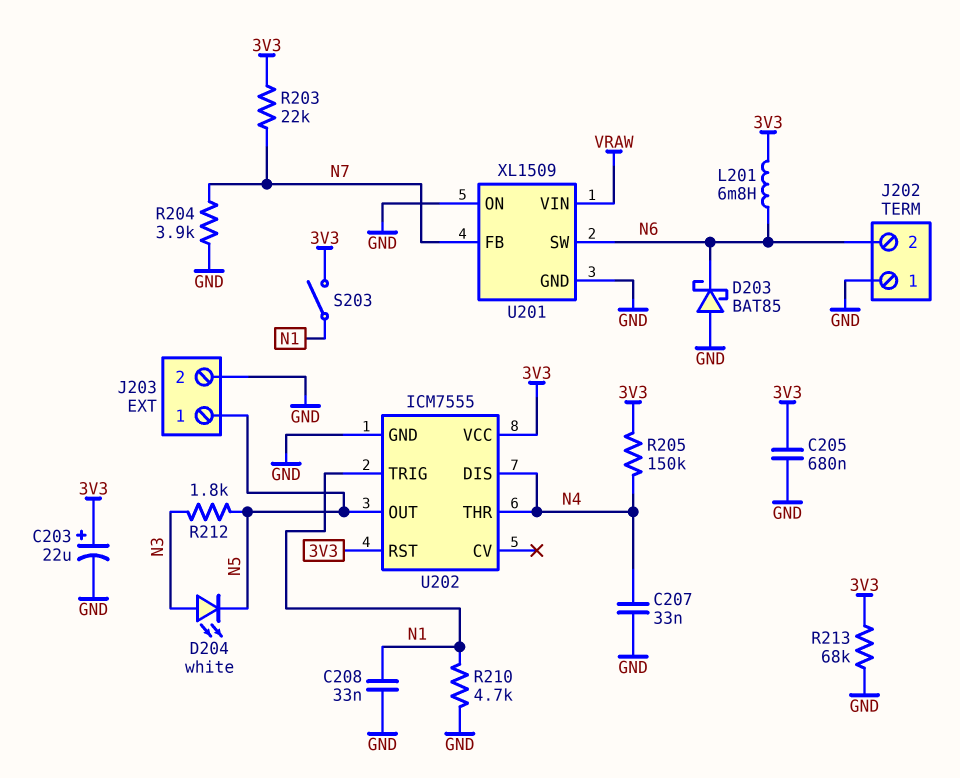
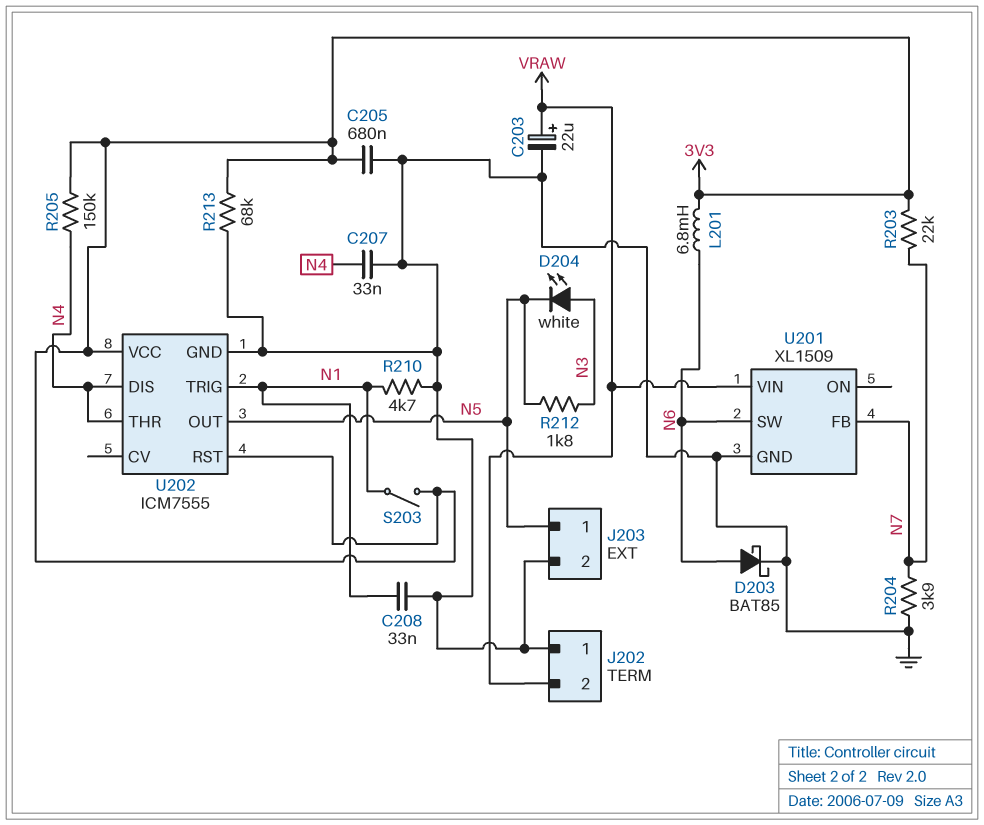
C203: 22uF (plus 3V3, minus GND) -> 22uF (plus VRAW, minus GND)
D203: schottky BAT85 (A GND, K N6) -> schottky BAT85 (A N6, K GND)
J202 pin 2: N6 -> VRAW
U201 pin ON: GND -> none

